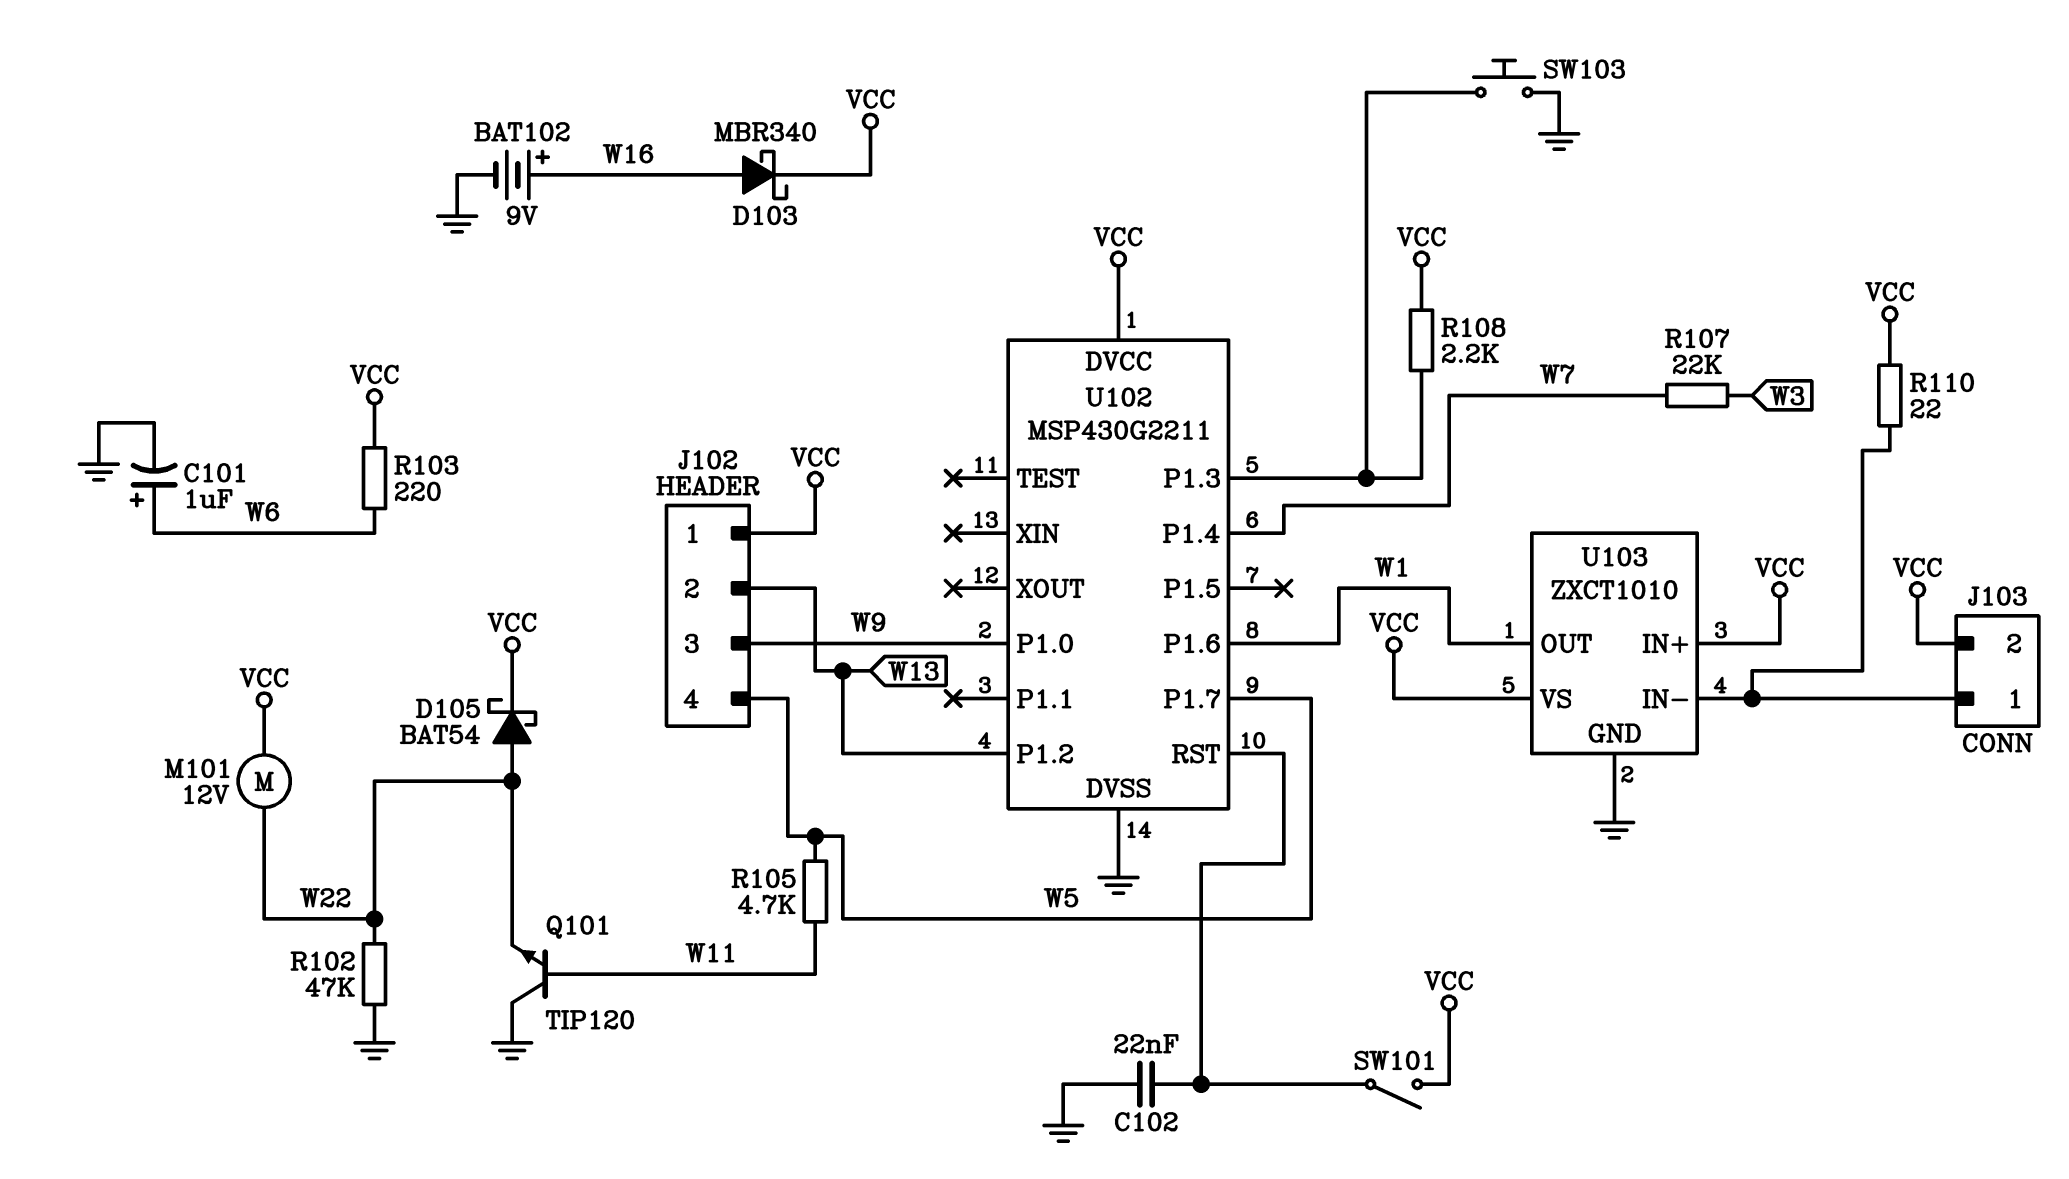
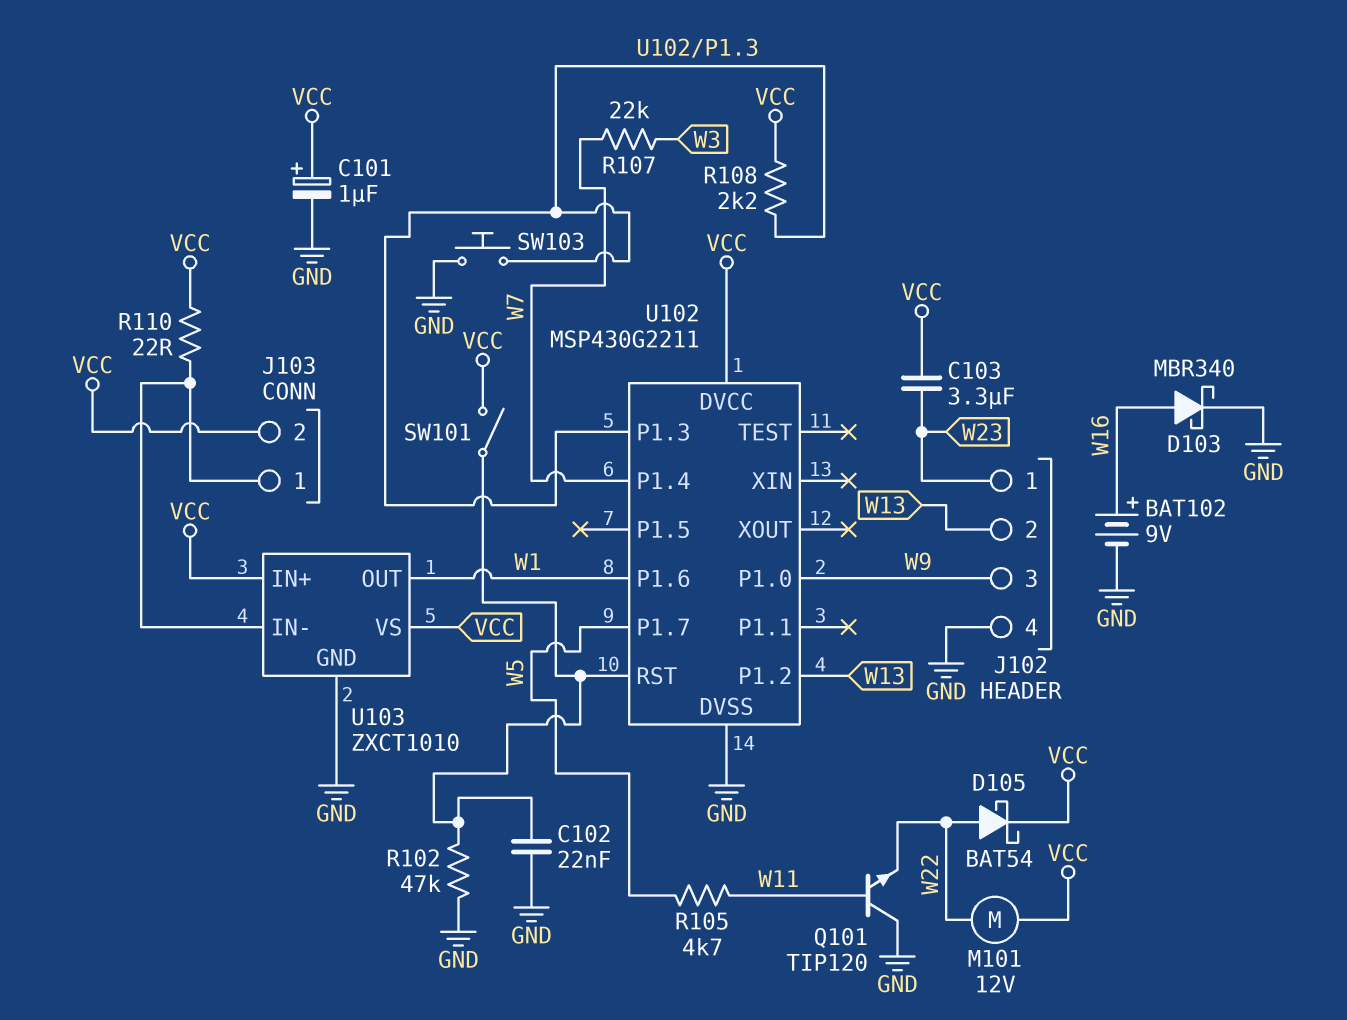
C101: 1uF (plus W6, minus GND) -> 1uF (plus VCC, minus GND)
C103: none -> 3.3uF (VCC, W23)
D103: schottky MBR340 (A W16, K VCC) -> schottky MBR340 (A W16, K GND)
J102 pin 1: VCC -> W23
J102 pin 4: W5 -> GND
R102: 47k (GND, W22) -> 47k (GND, U102/RST)
R103: 220 (VCC, W6) -> none

